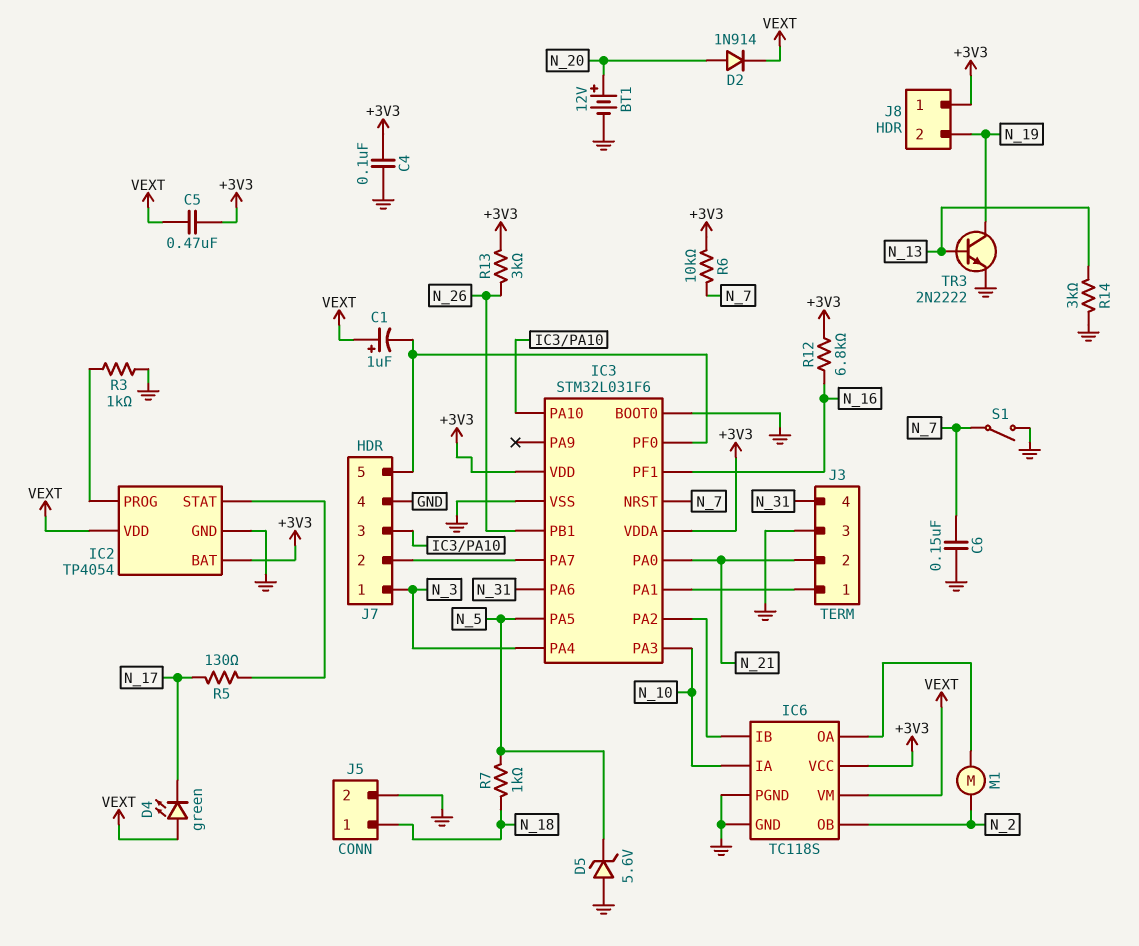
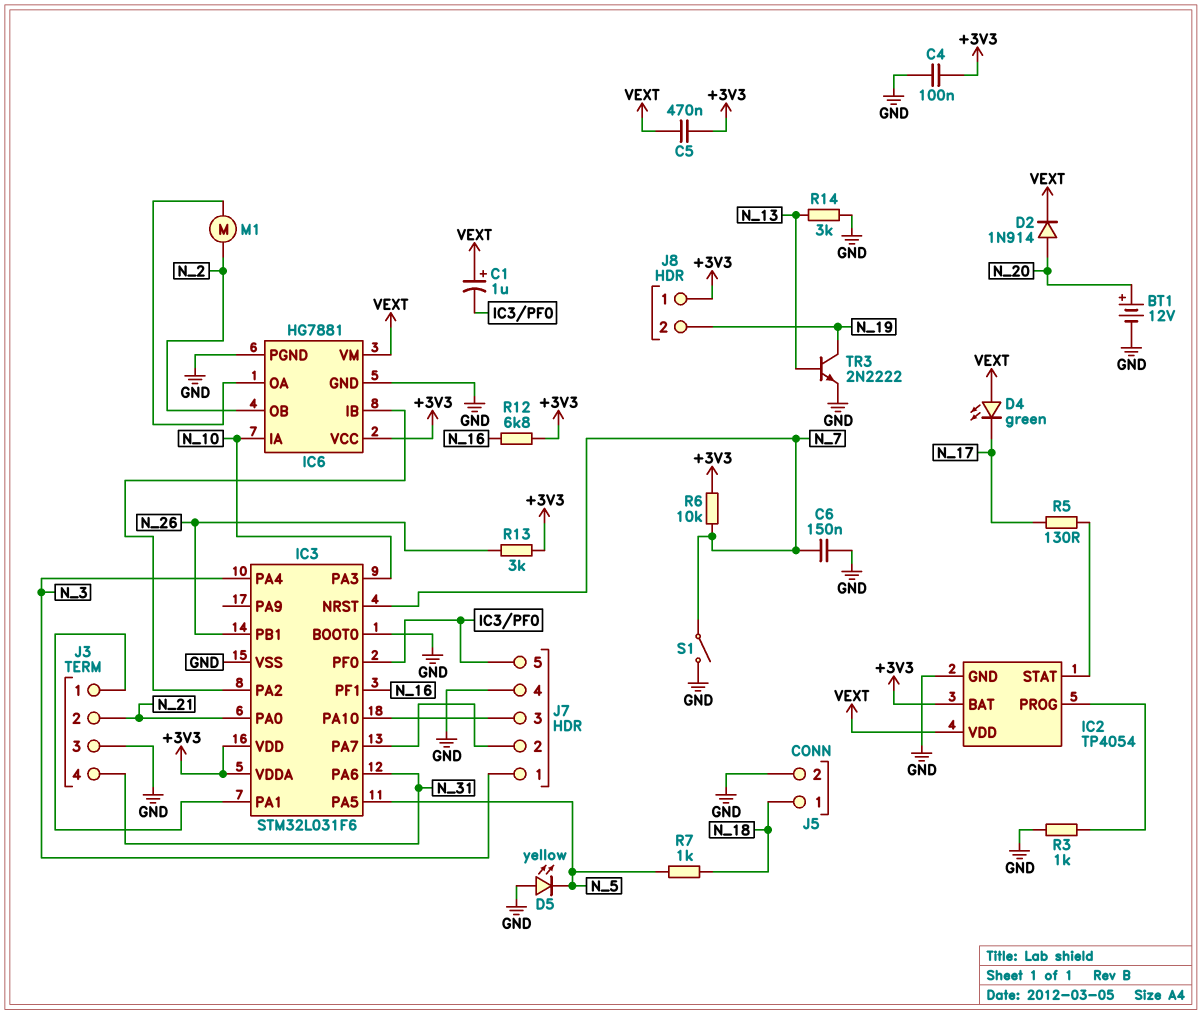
D5: zener 5.6V (A GND, K N_5) -> LED yellow (A GND, K N_5)
IC6: TC118S -> HG7881

